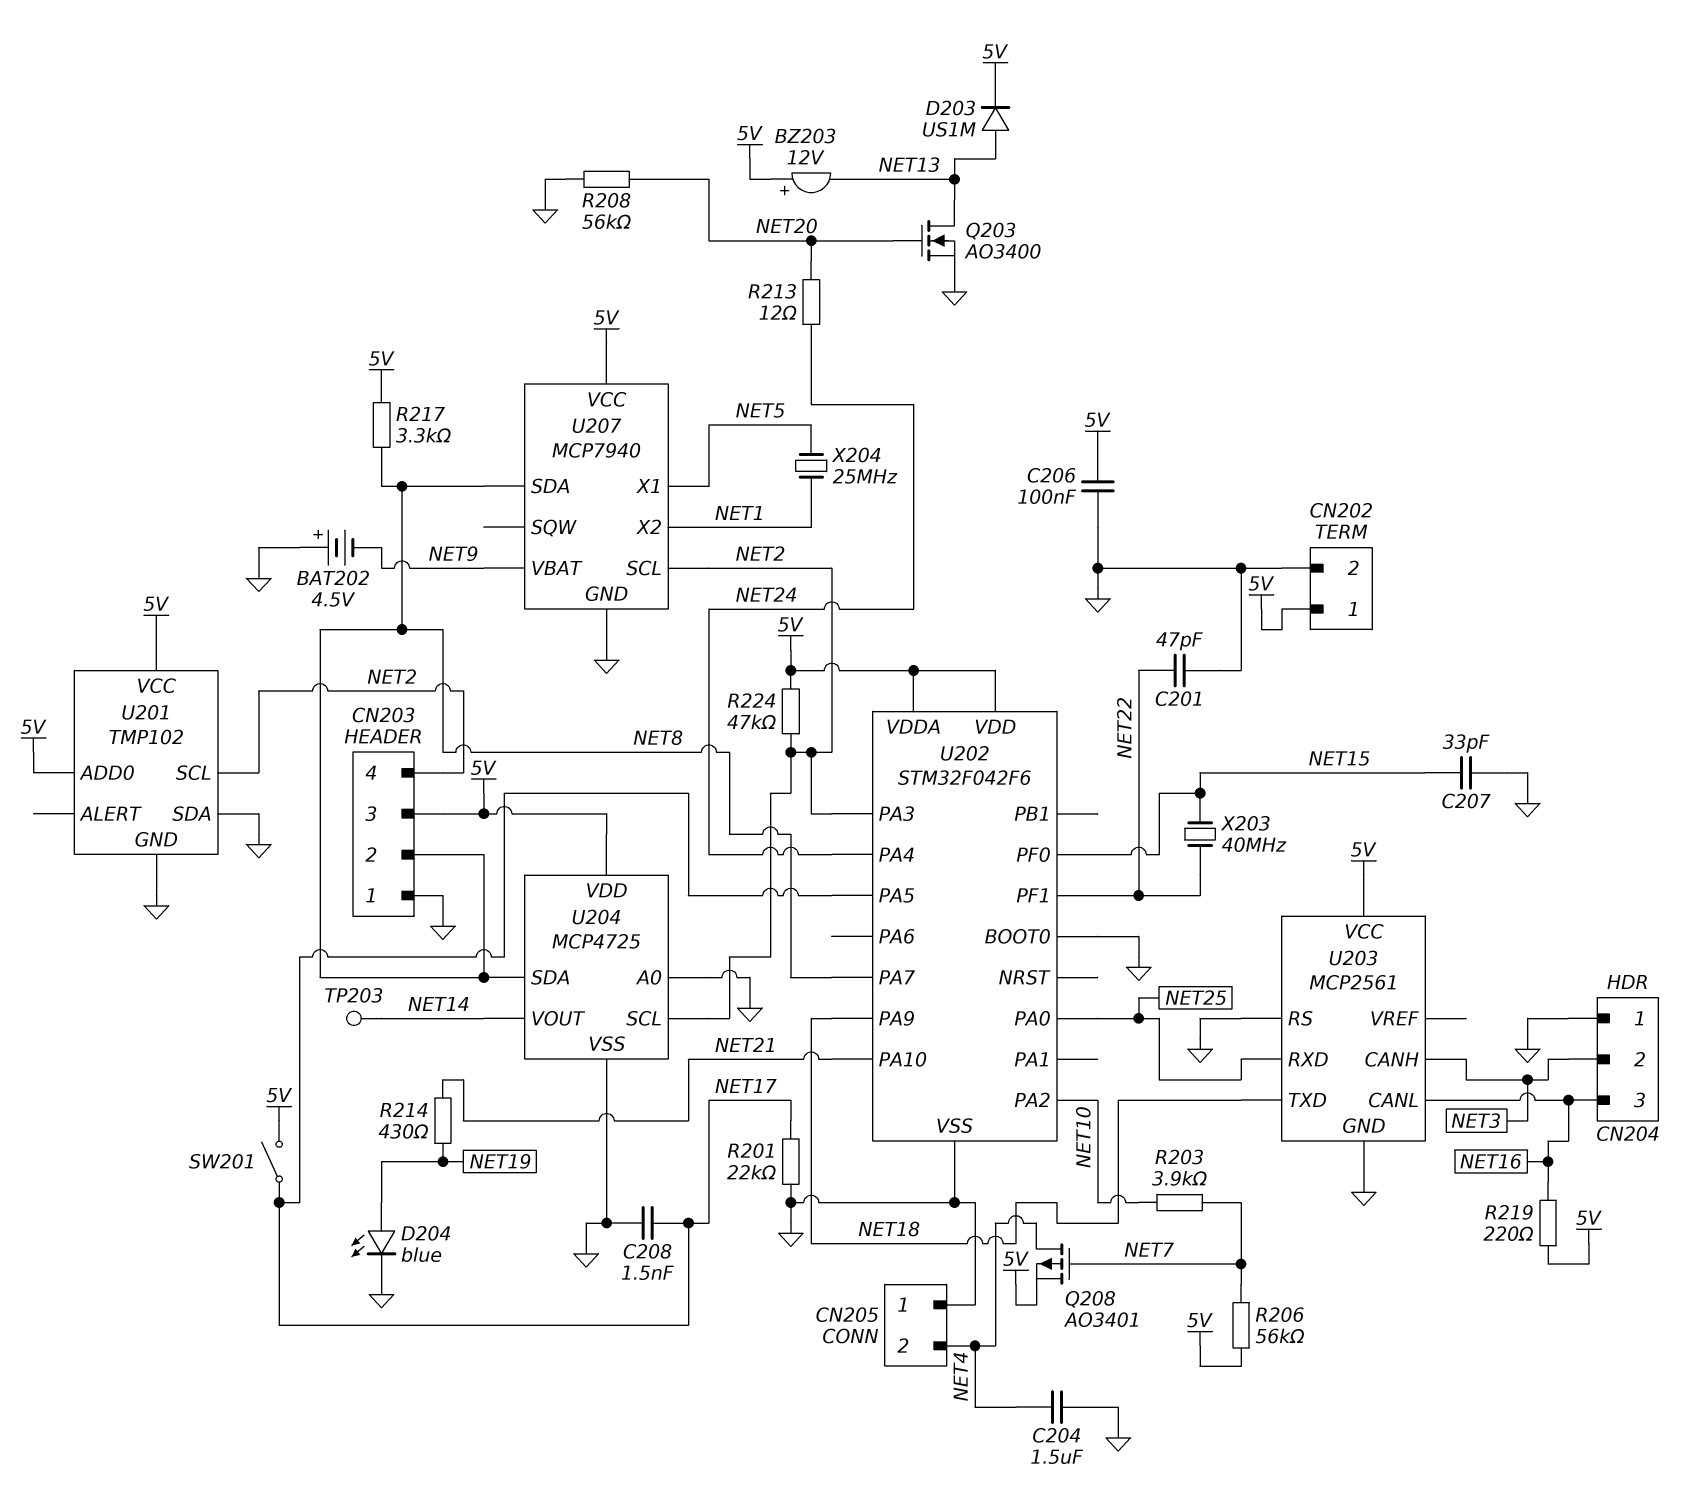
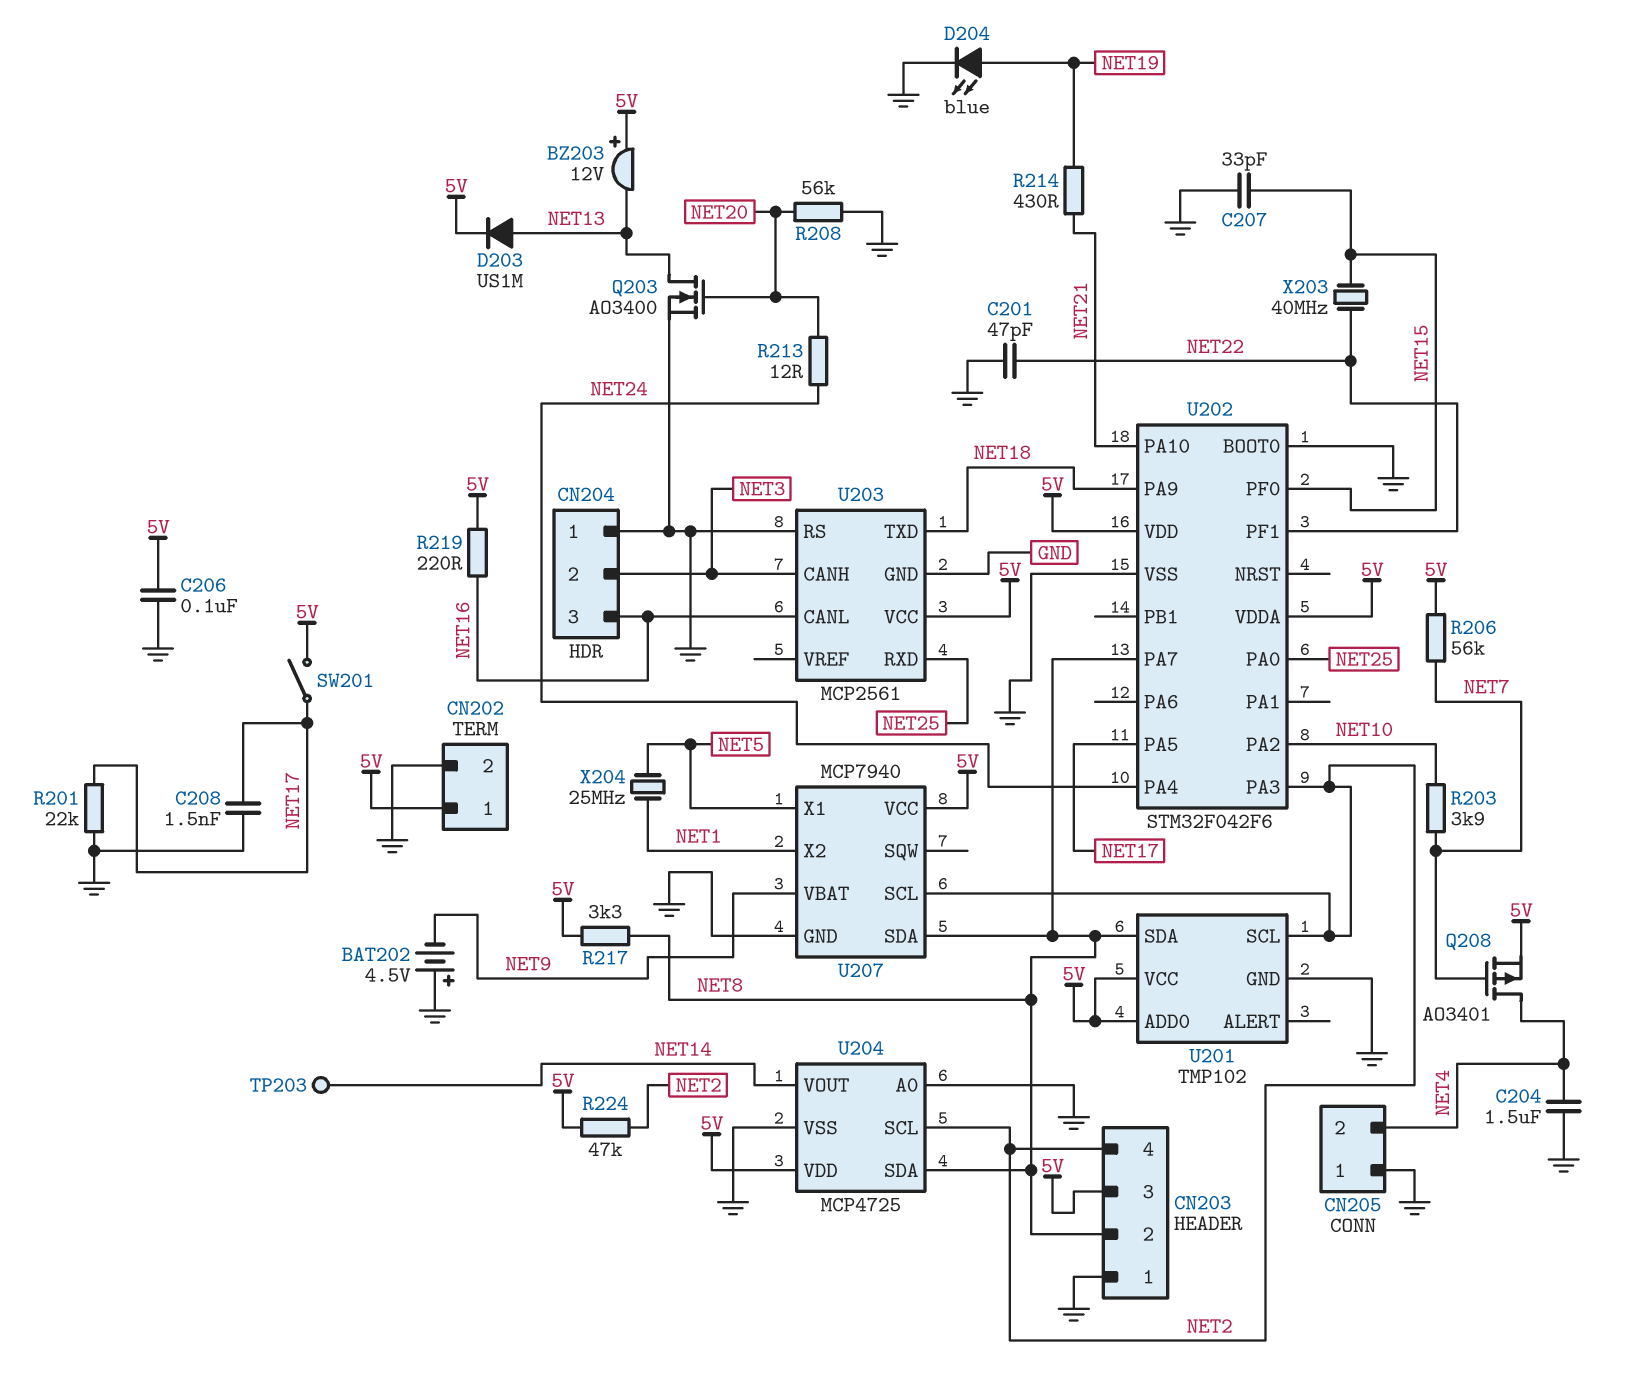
U201 pin SDA: GND -> NET8

